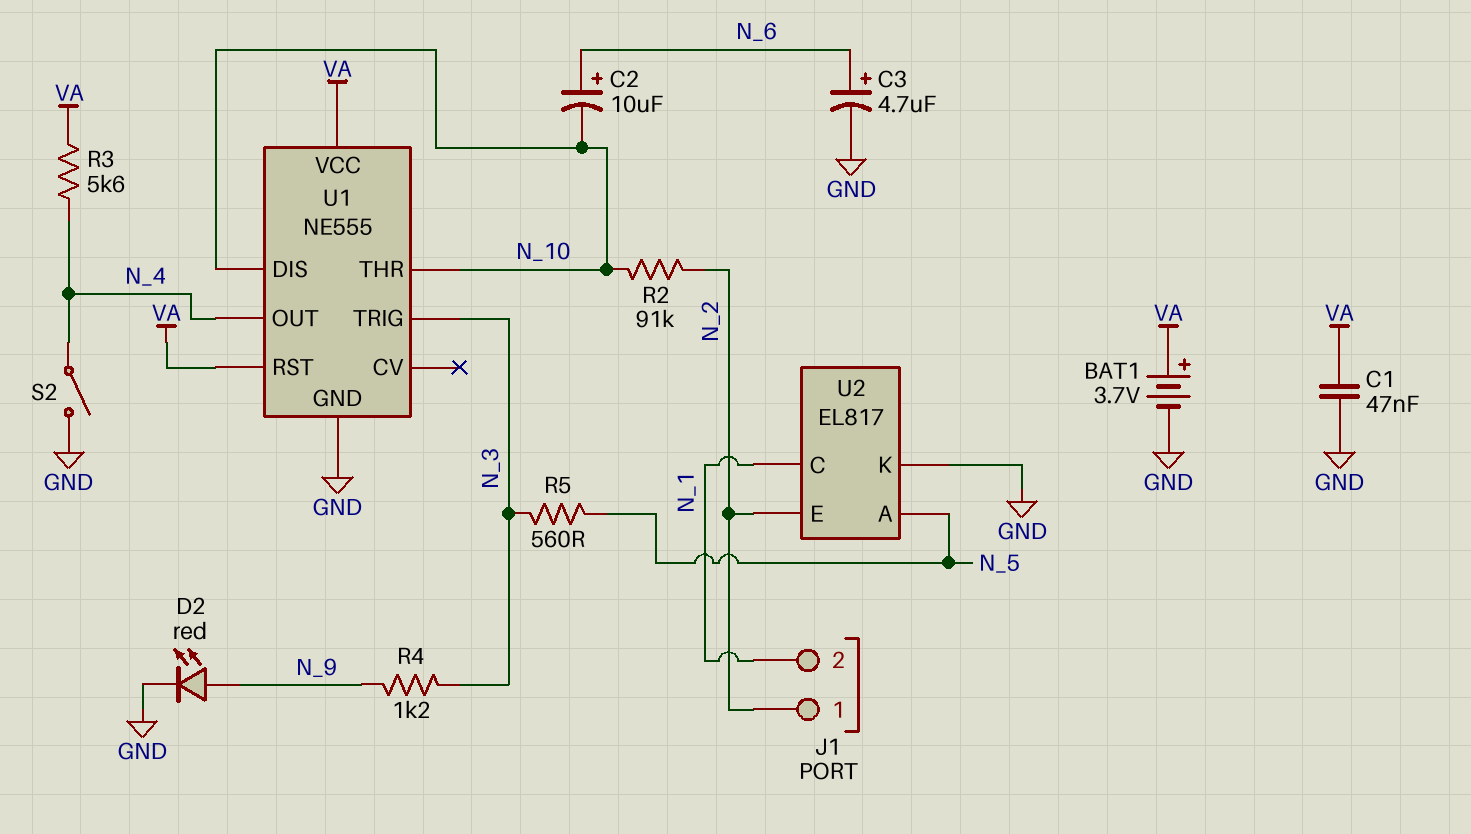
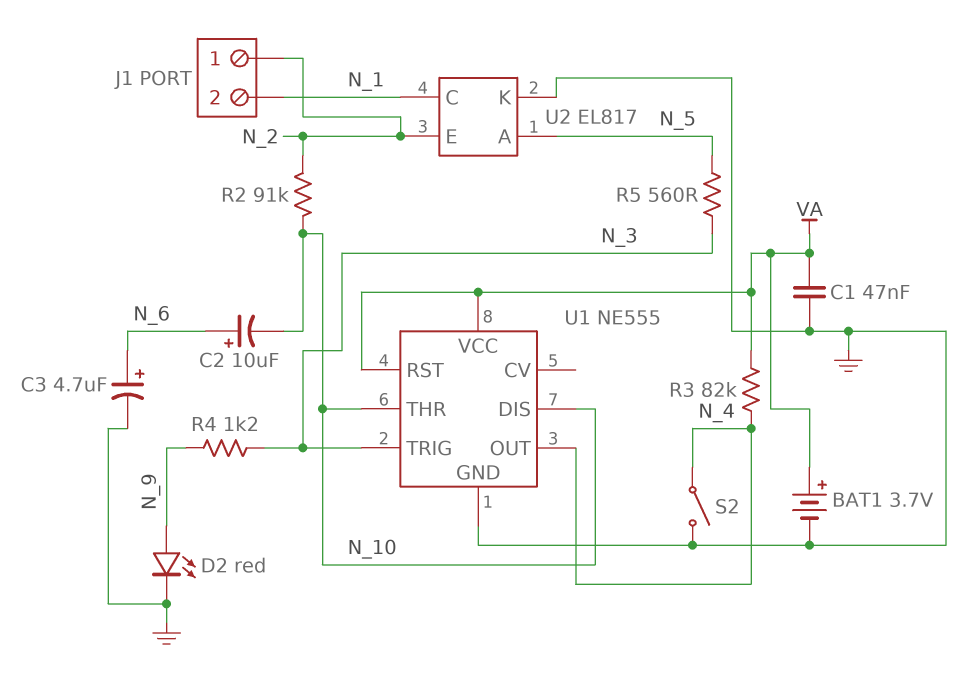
R3: 5.6k (N_4, VA) -> 82k (N_4, VA)

